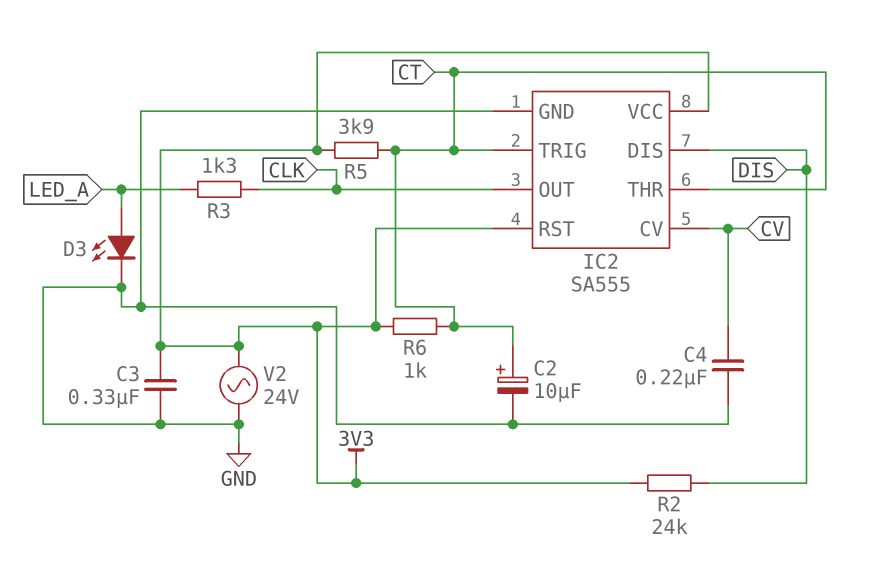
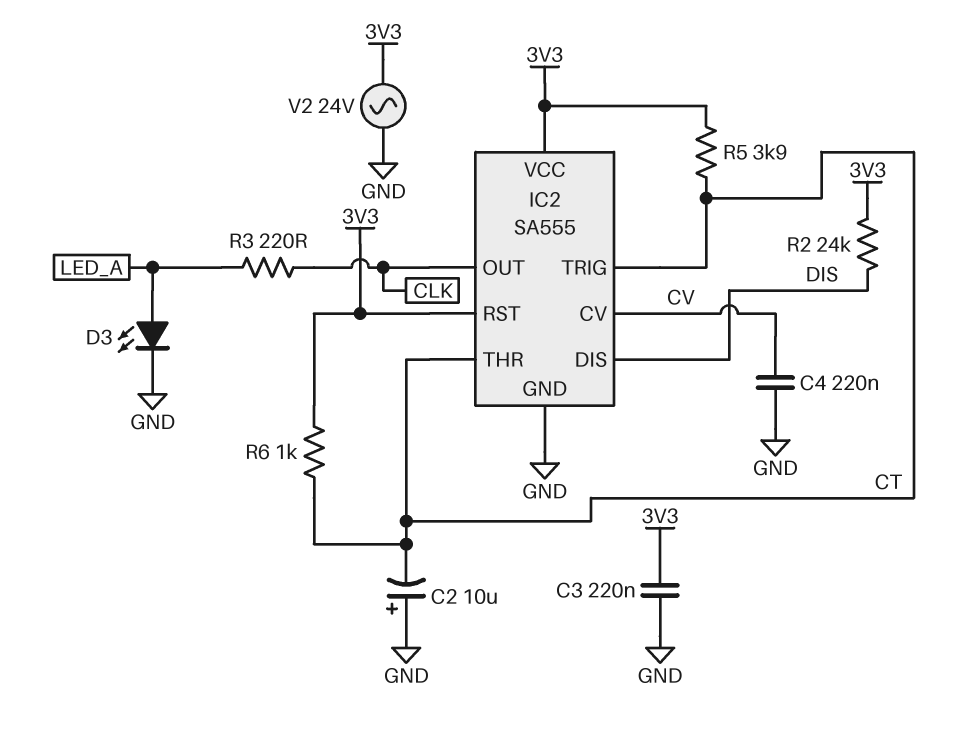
C2: 10uF (plus CT, minus GND) -> 10uF (plus GND, minus CT)
C3: 330nF (3V3, GND) -> 220nF (3V3, GND)
R3: 1.3k (CLK, LED_A) -> 220 (CLK, LED_A)

